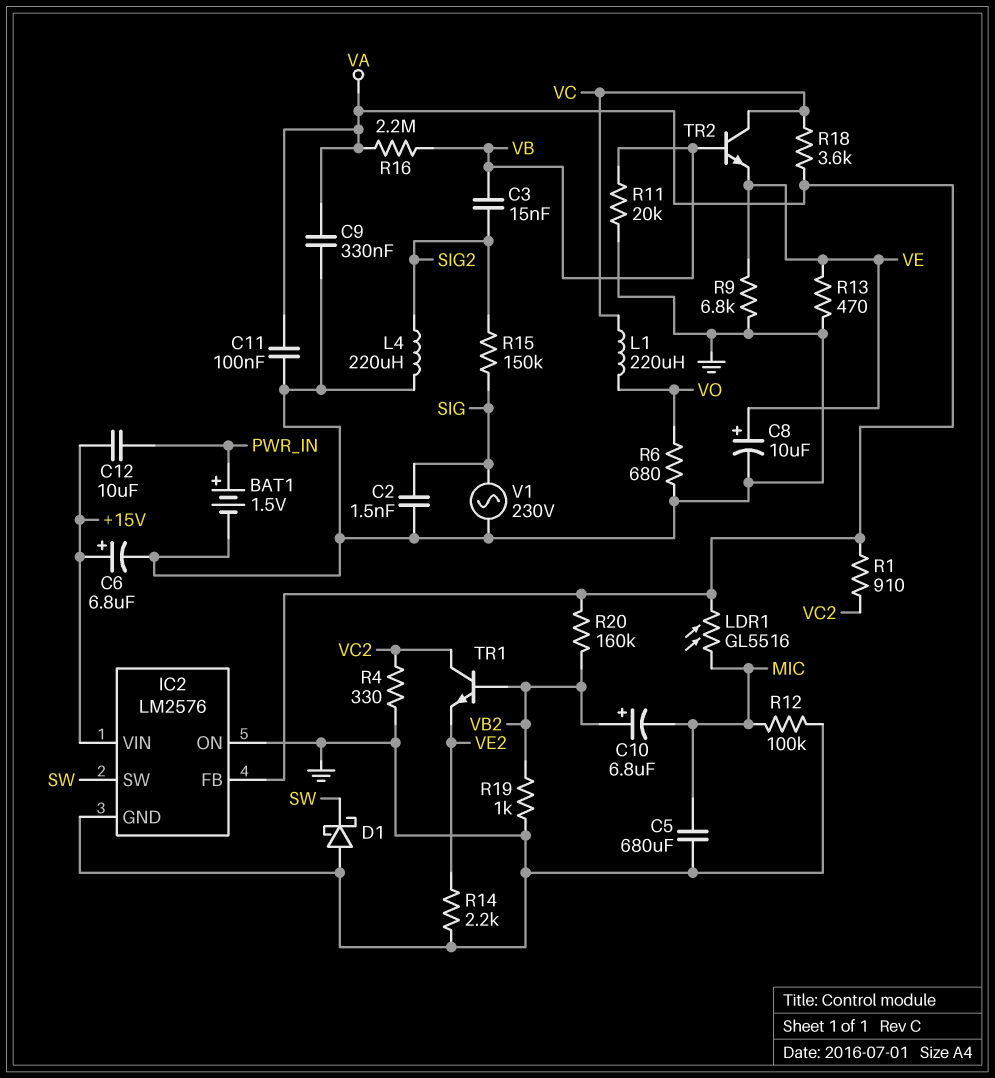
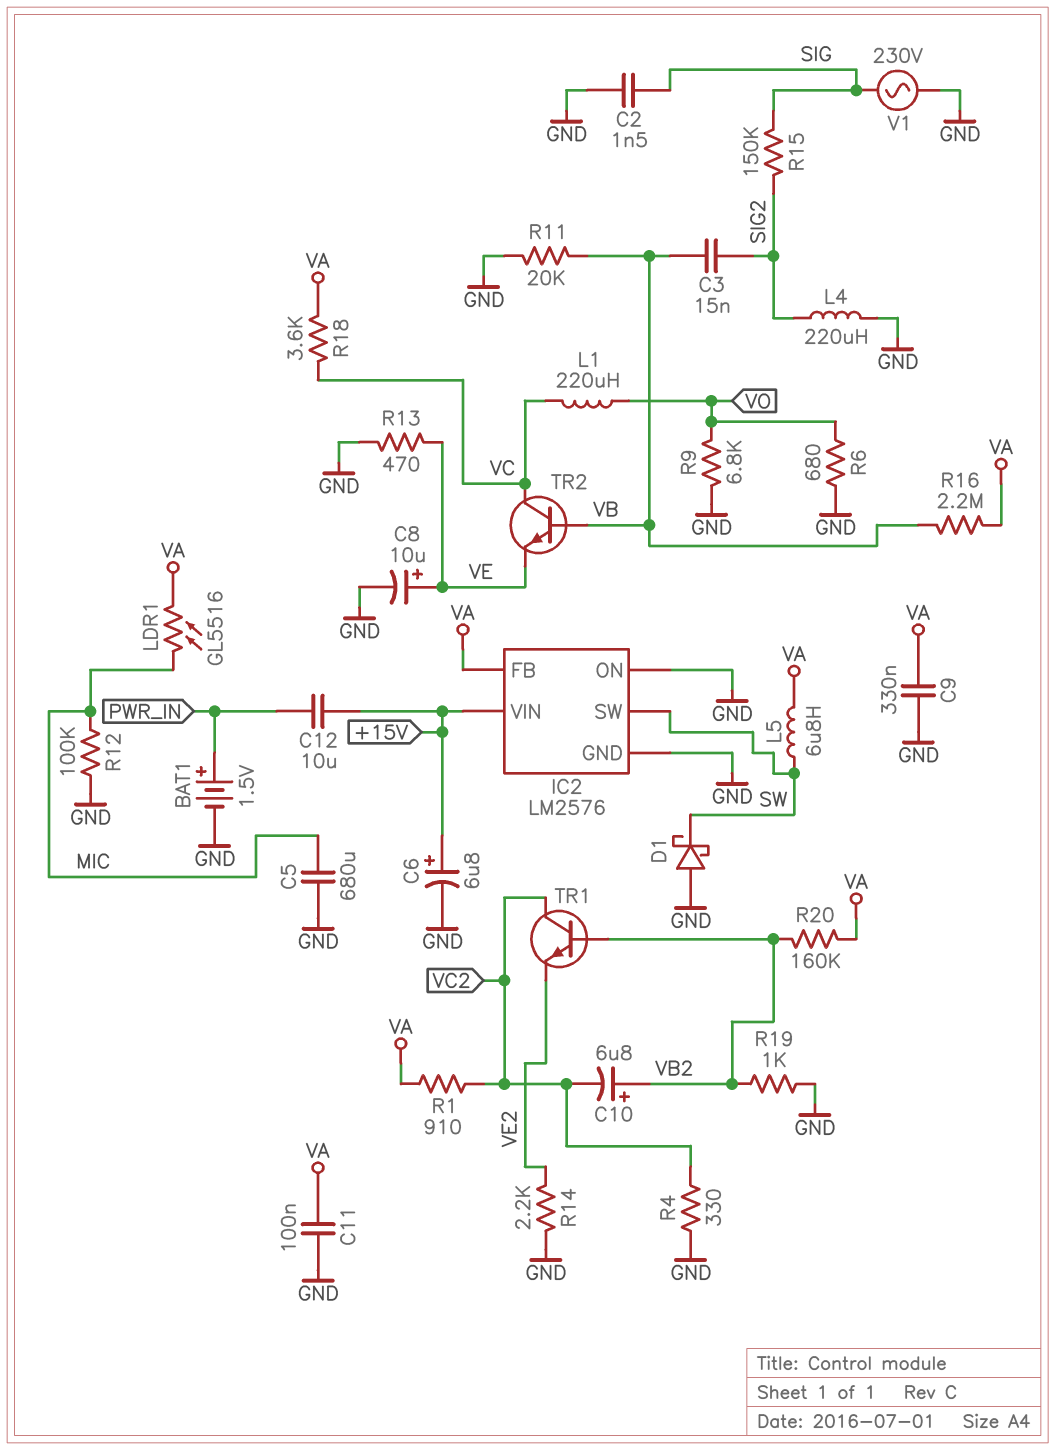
C10: 6.8uF (plus VB2, minus MIC) -> 6.8uF (plus VB2, minus VC2)
L5: none -> 6.8uH (SW, VA)
R9: 6.8k (GND, VE) -> 6.8k (GND, VO)

